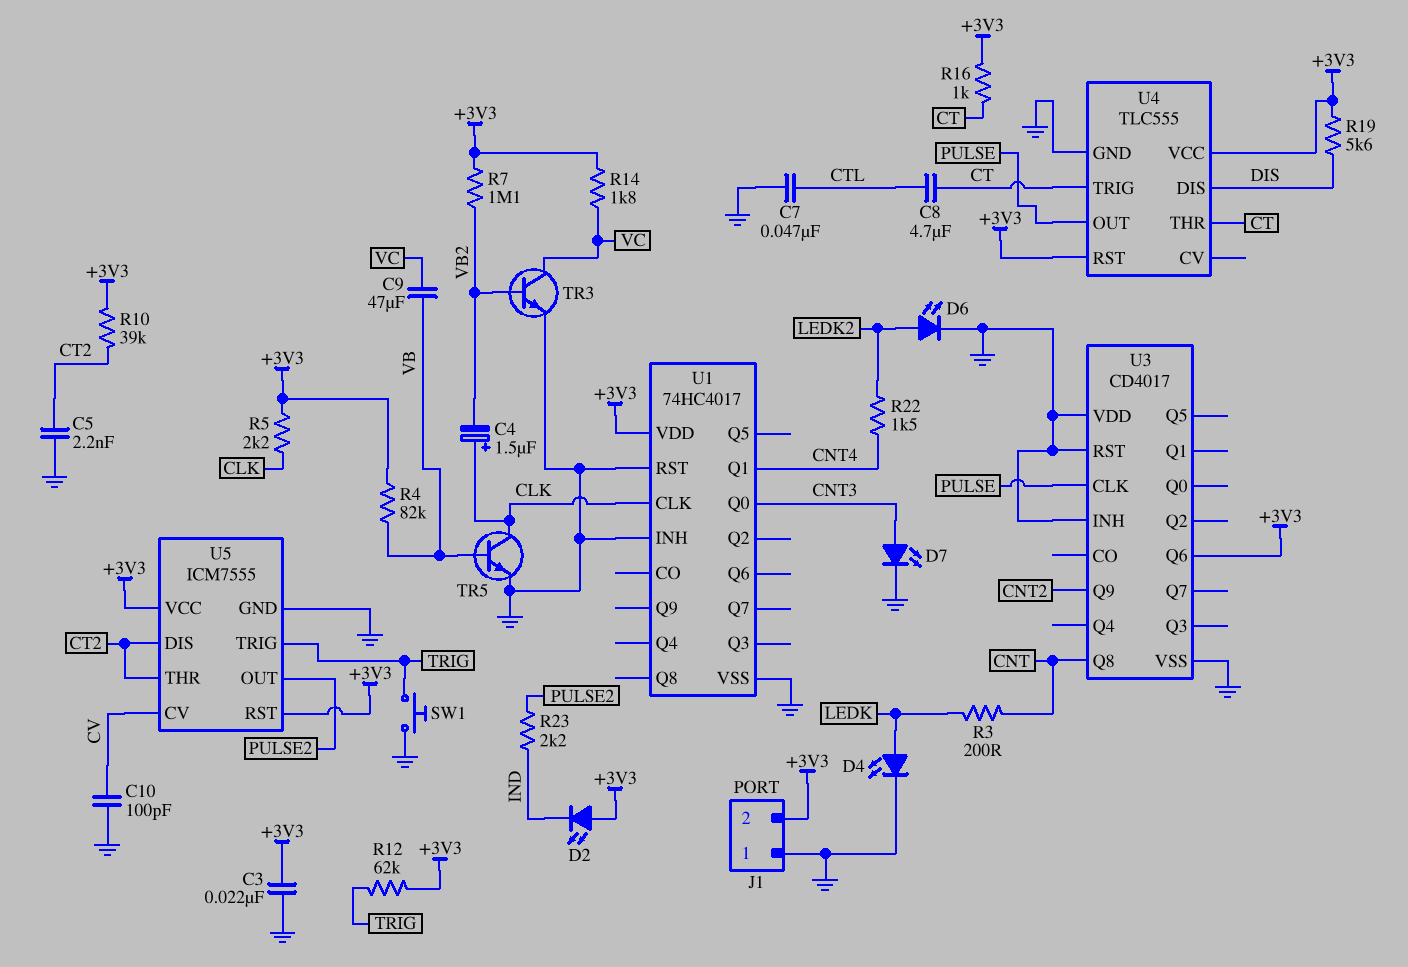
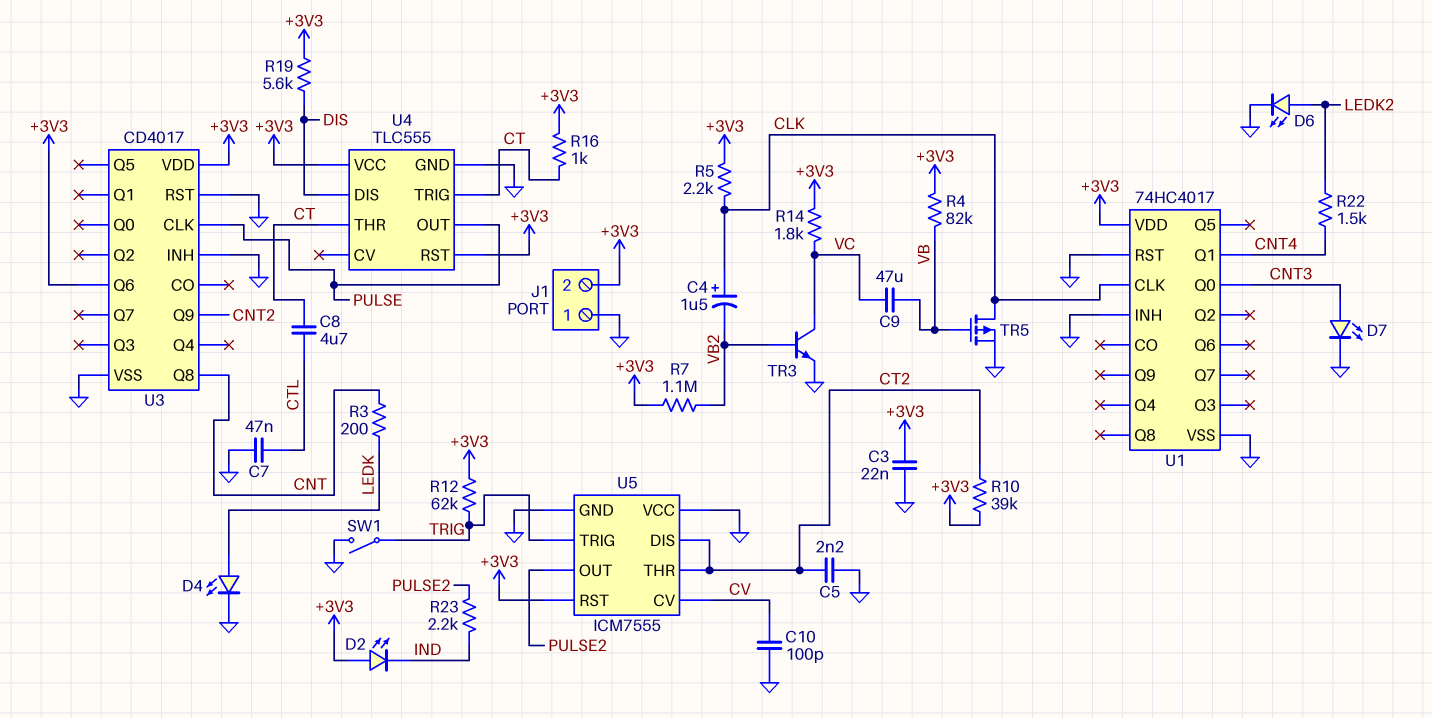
SW1: button (GND, TRIG) -> switch (GND, TRIG)
TR5: NPN (B VB, C CLK, E GND) -> PMOS (G VB, D CLK, S GND)
U3 pin VDD: GND -> +3V3
U5 pin VCC: +3V3 -> GND

